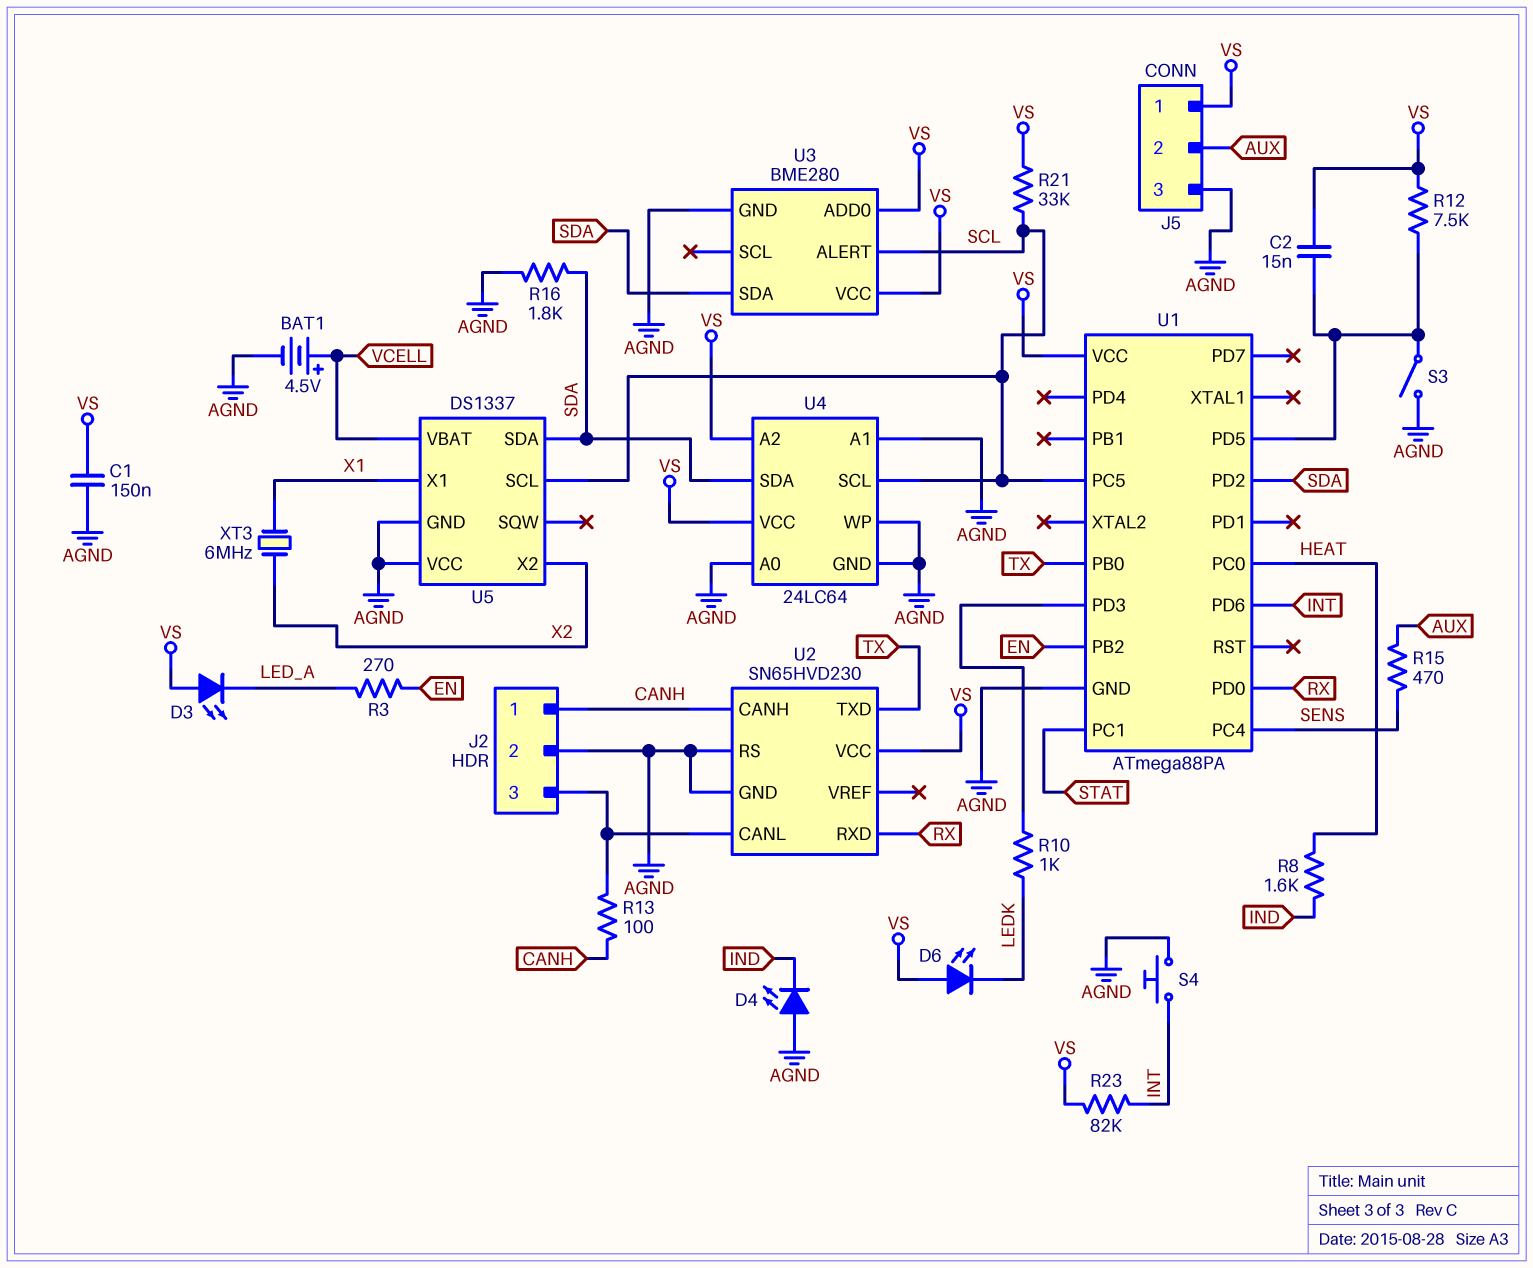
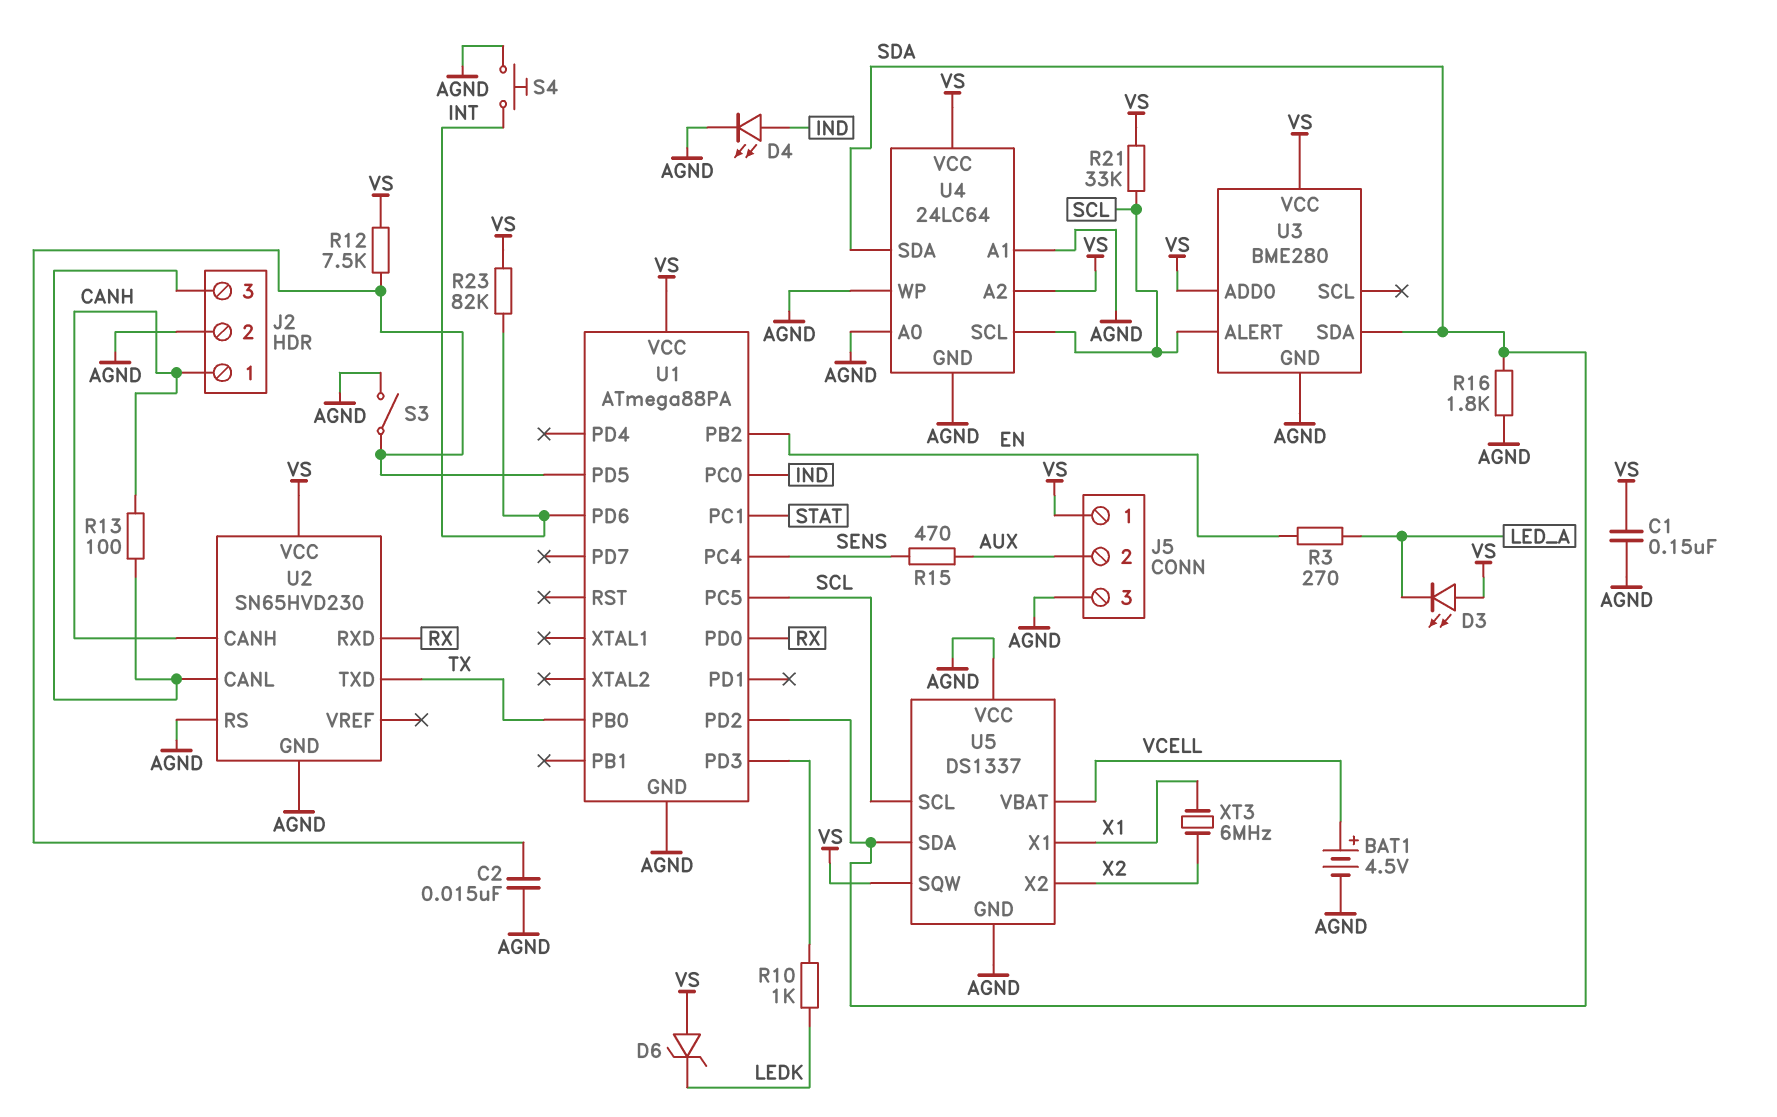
C2: 15nF (U1/PD5, VS) -> 15nF (AGND, U1/PD5)
D4: LED (A AGND, K IND) -> LED (A IND, K AGND)
D6: LED (A VS, K LEDK) -> zener (A VS, K LEDK)
R8: 1.6k (HEAT, IND) -> none
U1 pin PC0: HEAT -> IND
U5 pin SQW: none -> VS

